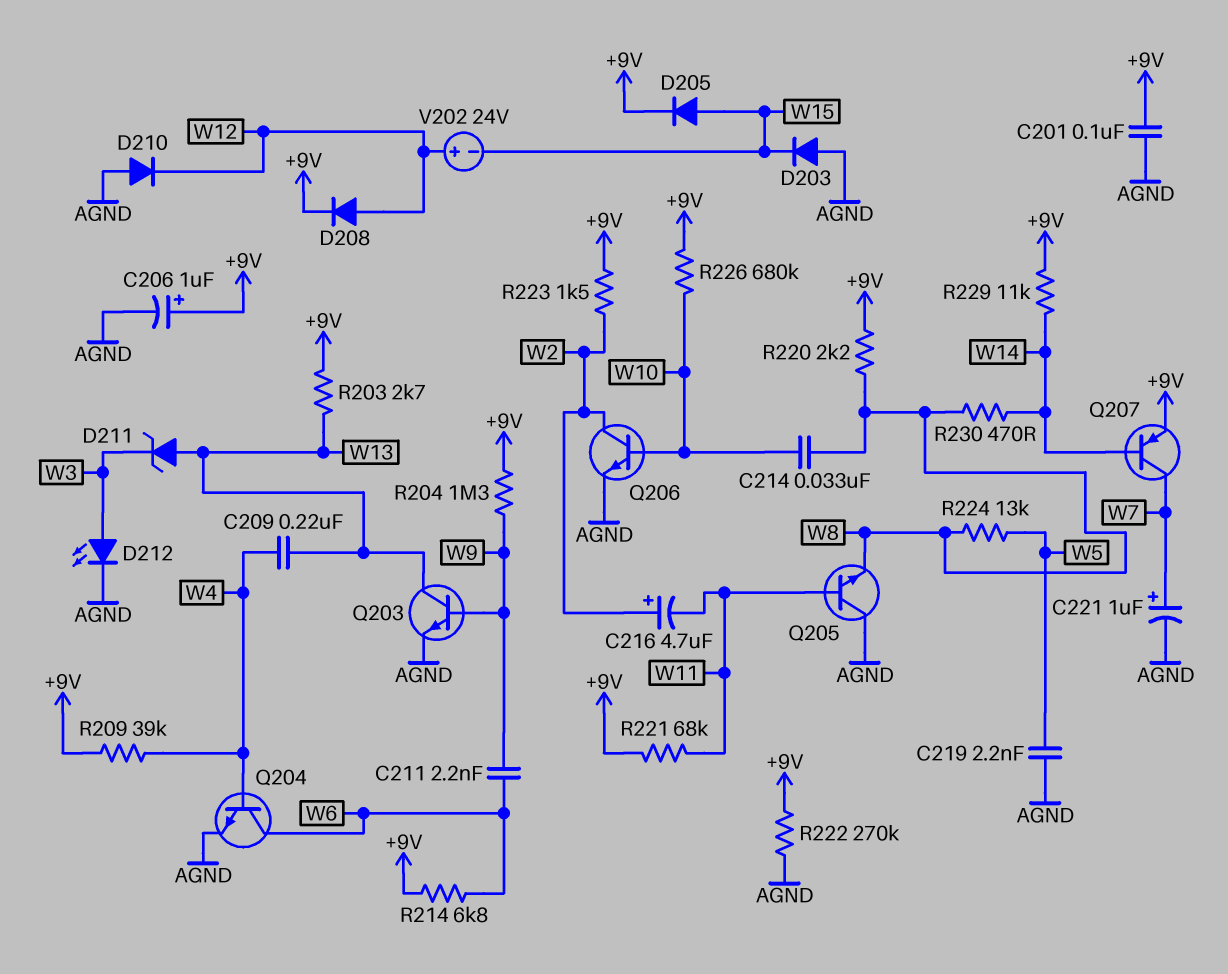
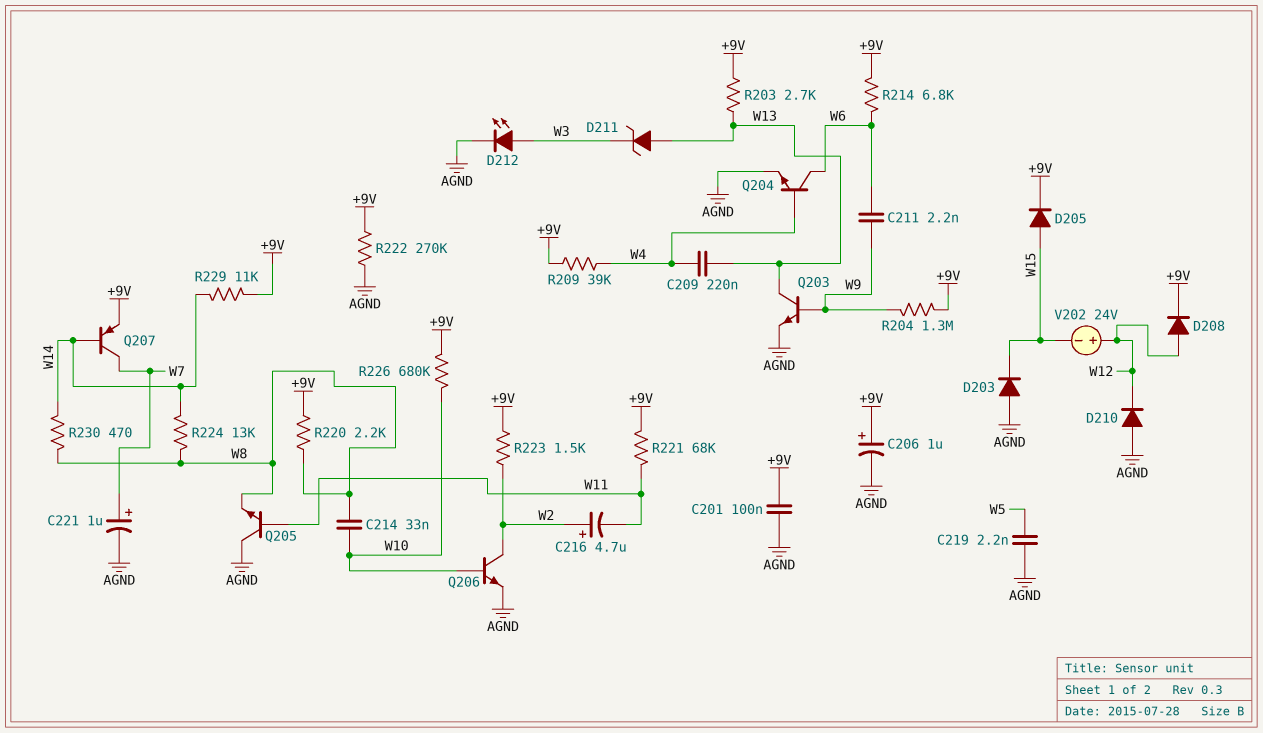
R224: 13k (W5, W8) -> 13k (W8, W14)

